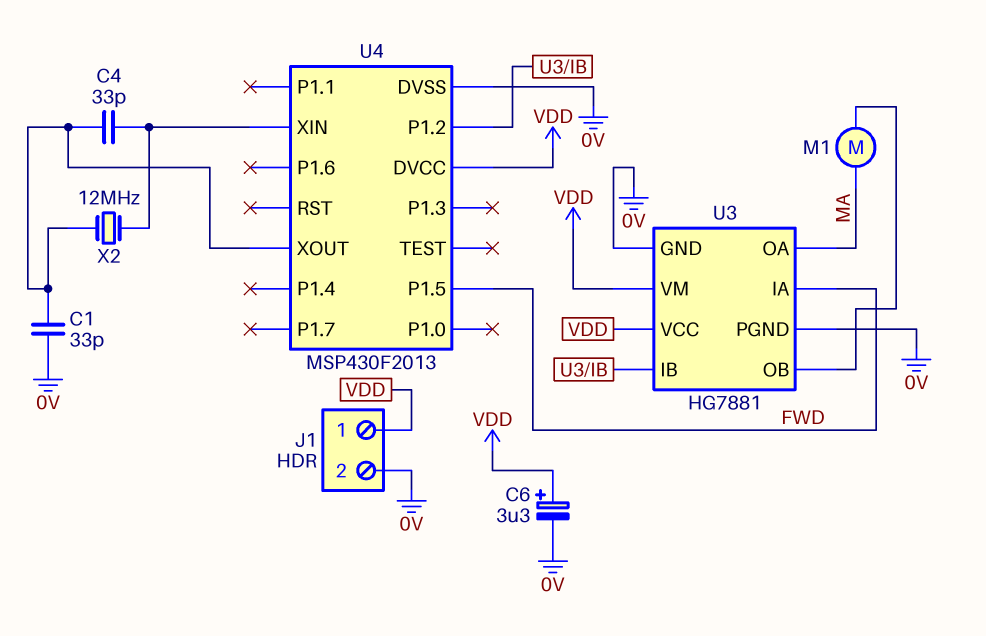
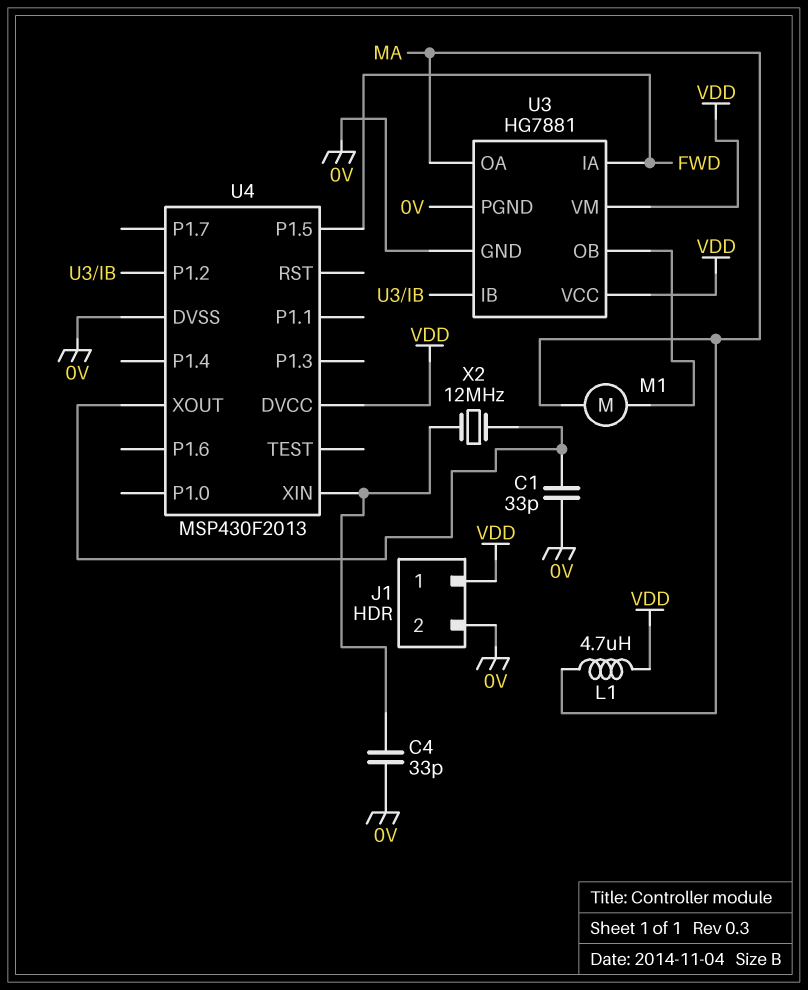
C4: 33pF (U4/XIN, U4/XOUT) -> 33pF (0V, U4/XIN)
C6: 3.3uF (plus VDD, minus 0V) -> none
L1: none -> 4.7uH (MA, VDD)

